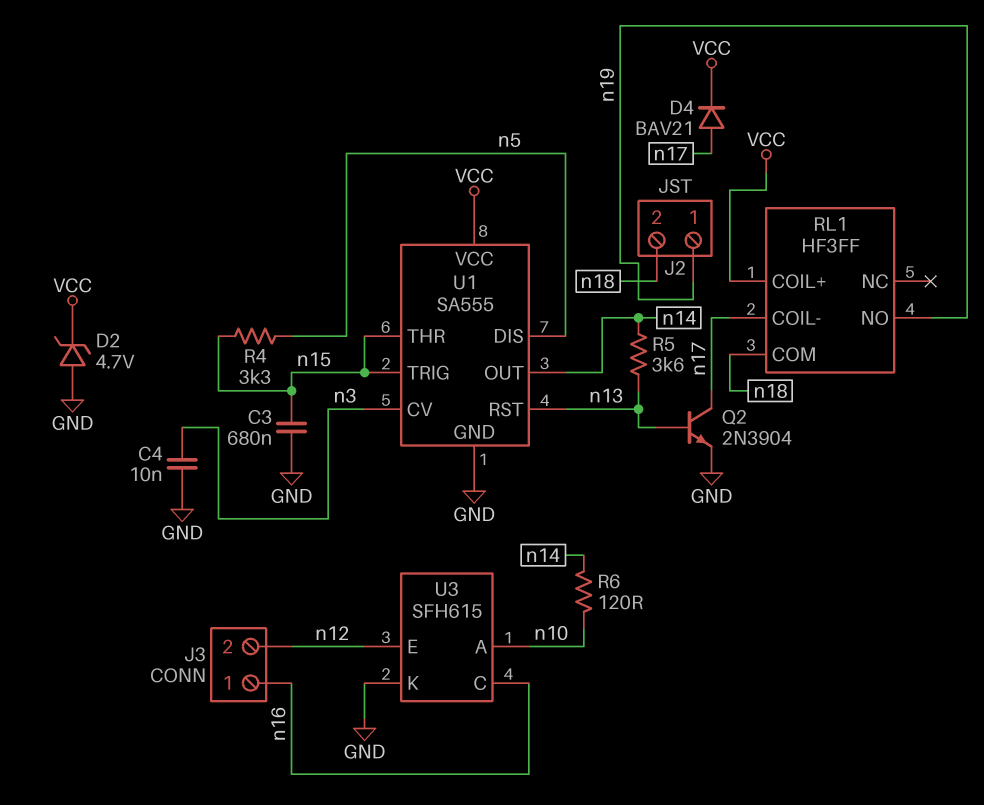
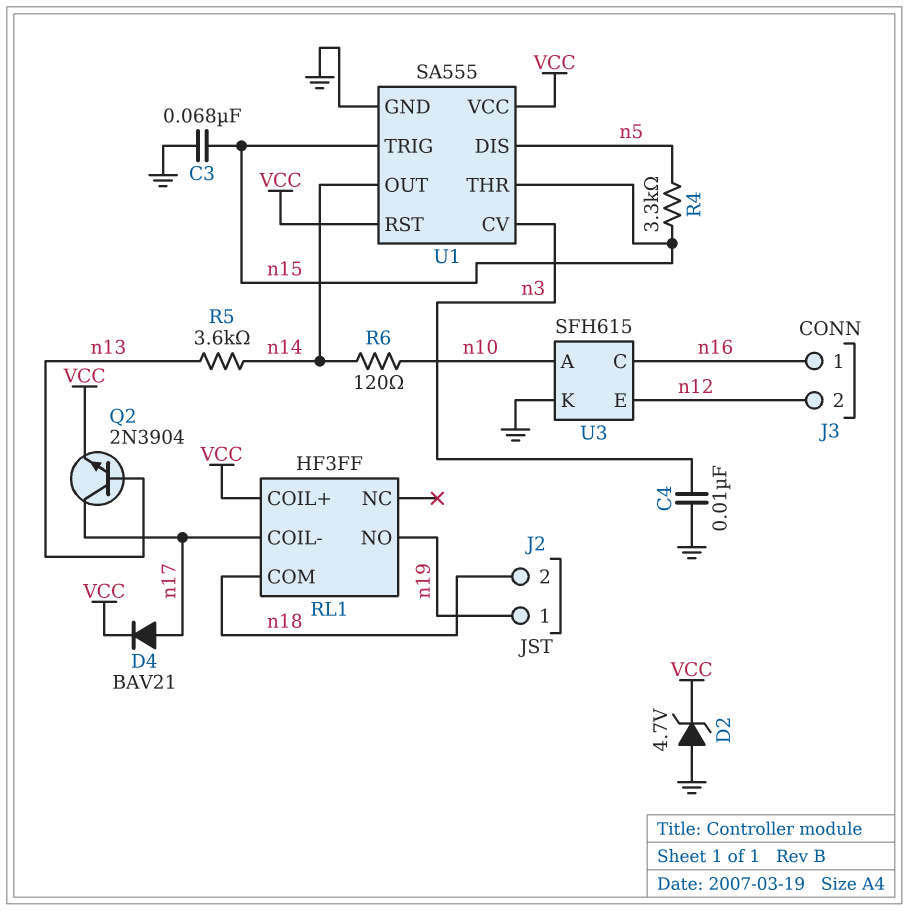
C3: 680nF (GND, n15) -> 68nF (GND, n15)
Q2: NPN 2N3904 (B n13, C n17, E GND) -> NPN 2N3904 (B n13, C n17, E VCC)
U1 pin RST: n13 -> VCC

